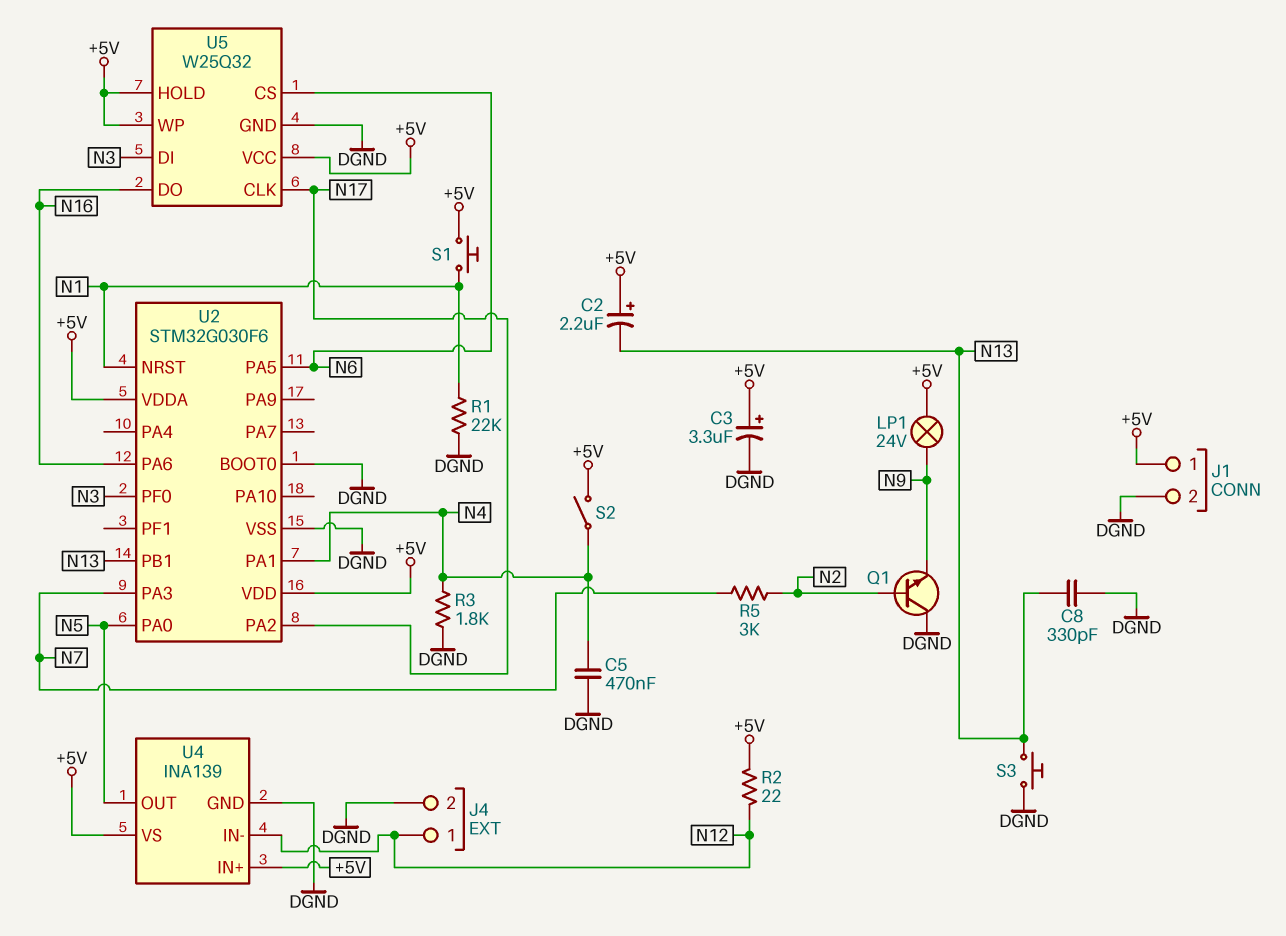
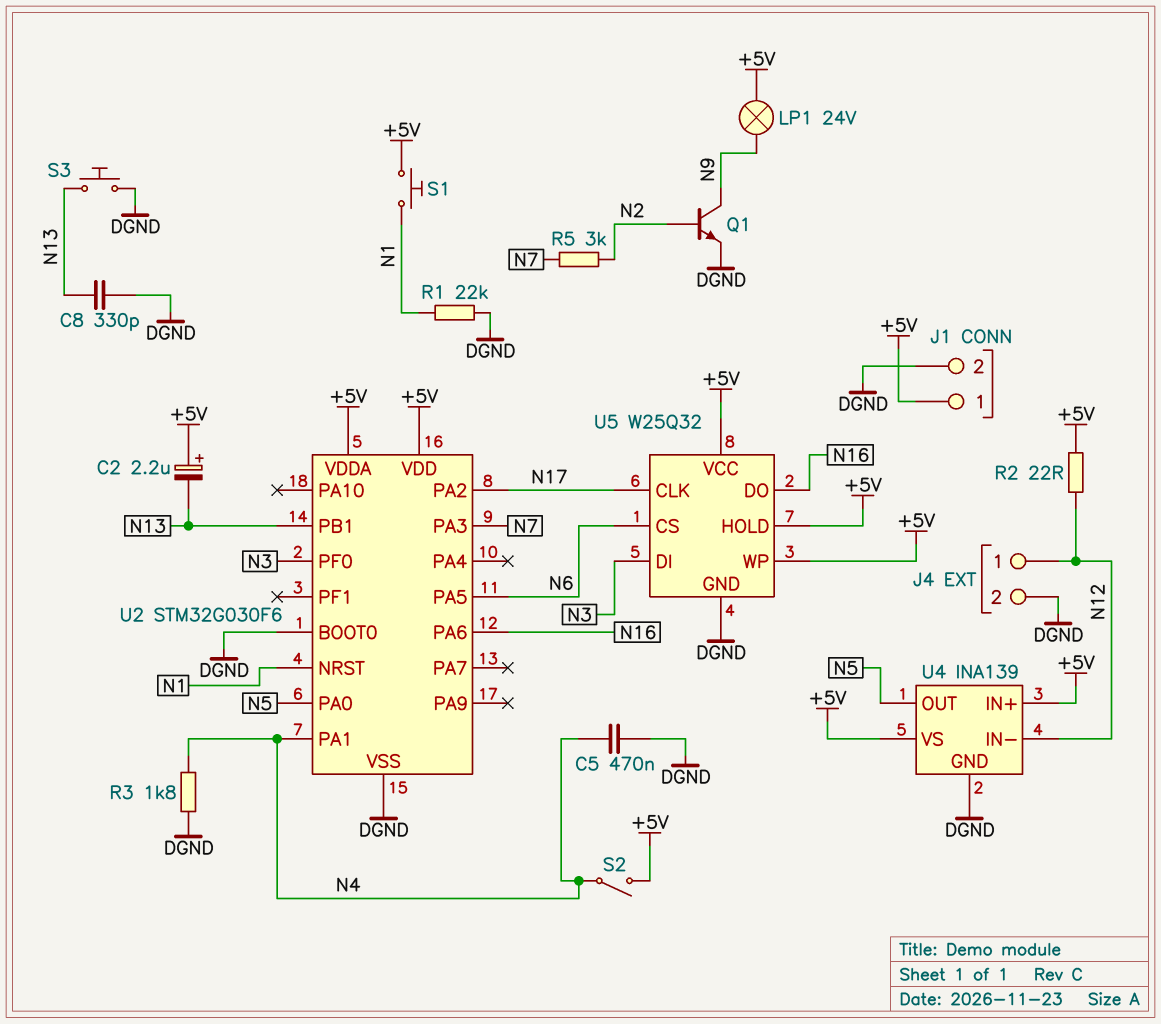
C3: 3.3uF (plus +5V, minus DGND) -> none
Q1: NPN (B N2, C DGND, E N9) -> NPN (B N2, C N9, E DGND)

